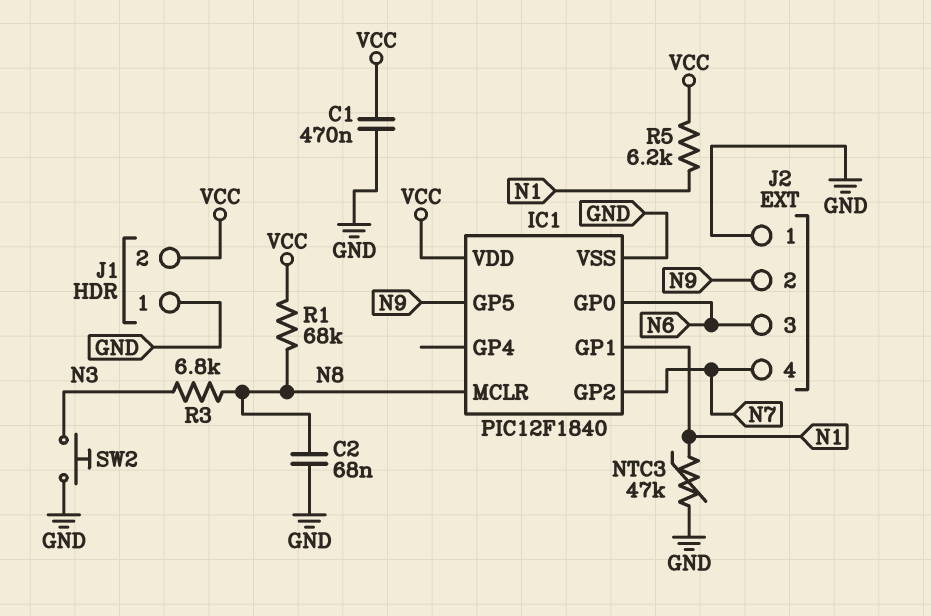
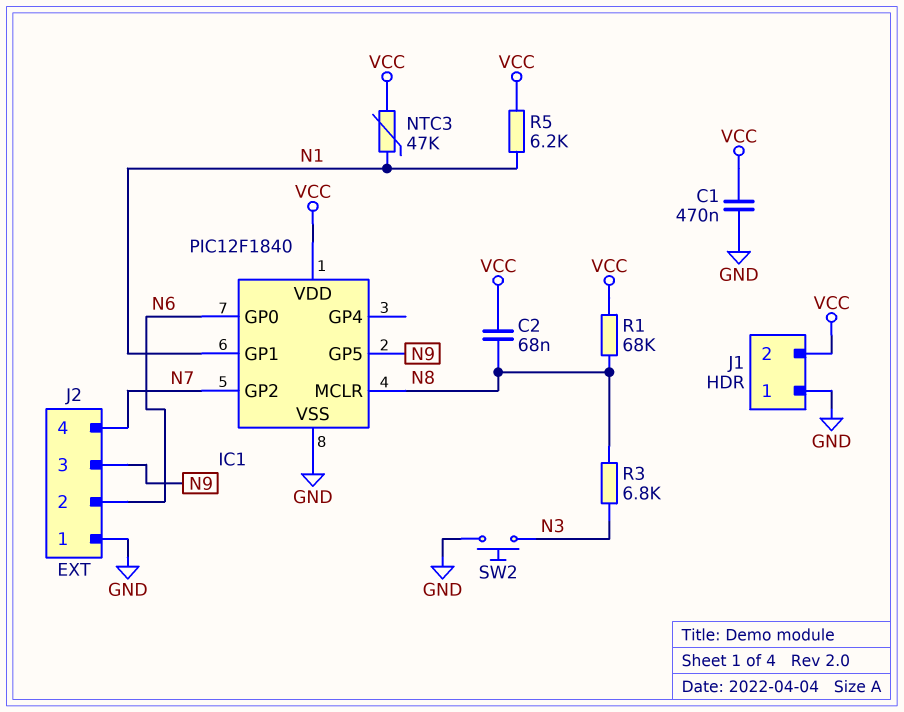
C2: 68nF (GND, N8) -> 68nF (N8, VCC)
J2 pin 2: N9 -> N6
J2 pin 3: N6 -> N9
NTC3: 47k (GND, N1) -> 47k (N1, VCC)

